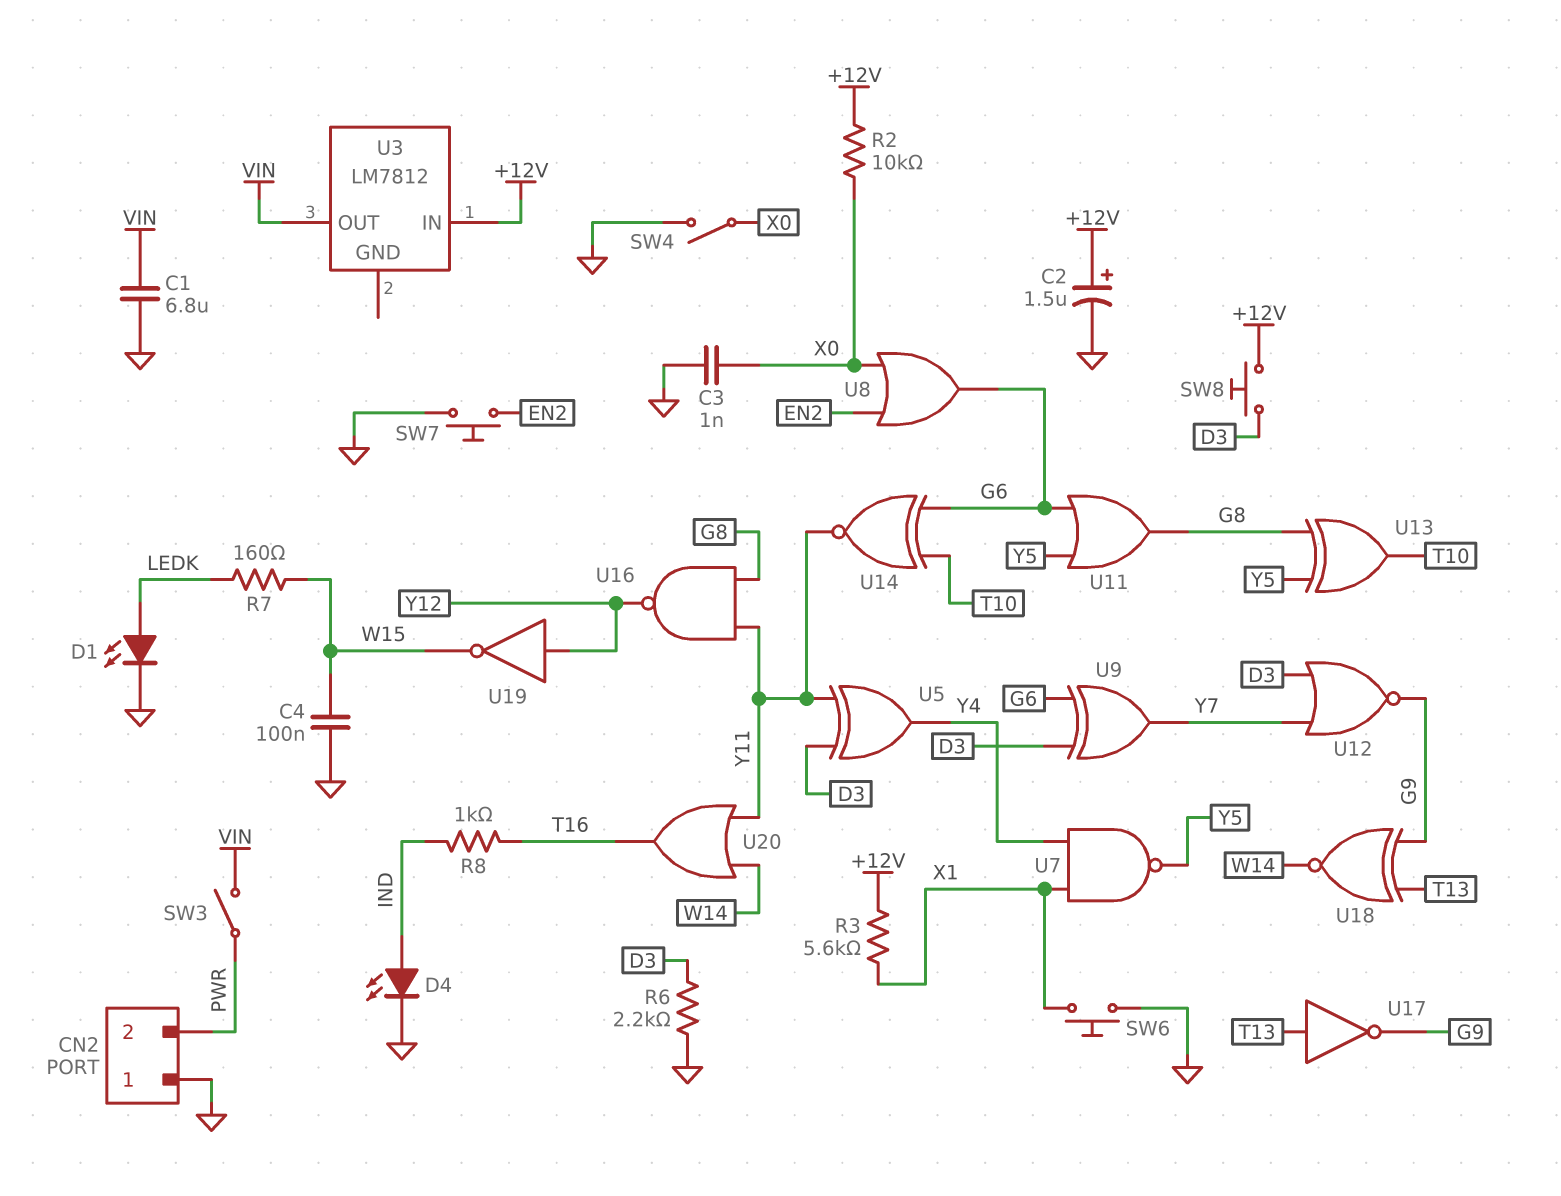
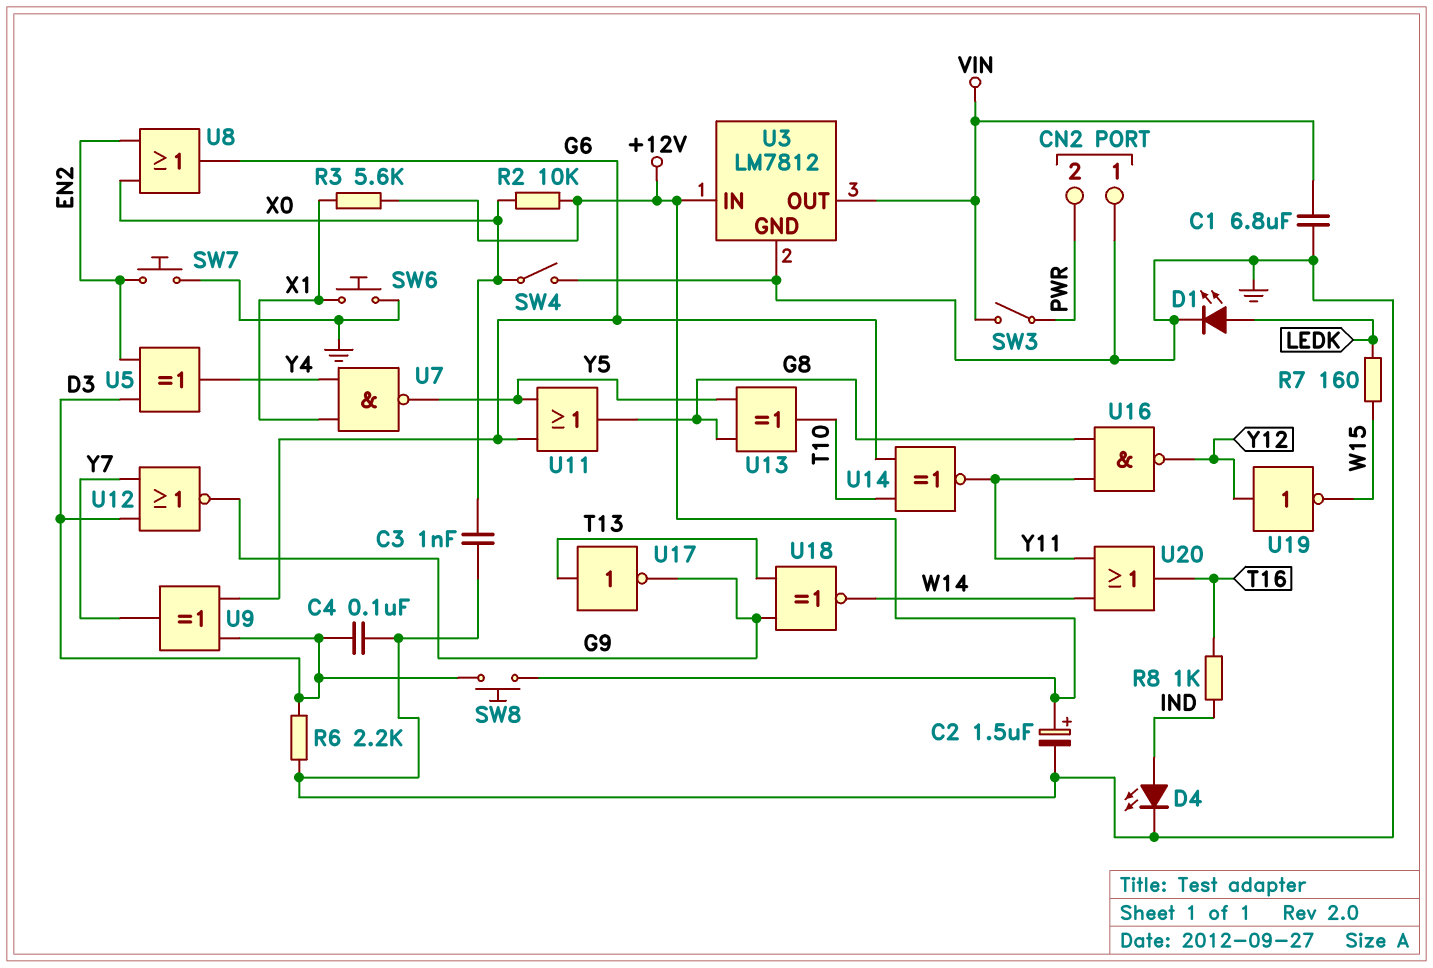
C4: 100nF (GND, W15) -> 100nF (D3, GND)
U3 pin GND: none -> GND
U5: XOR (in D3, in Y11, out Y4) -> XOR (in D3, in EN2, out Y4)

